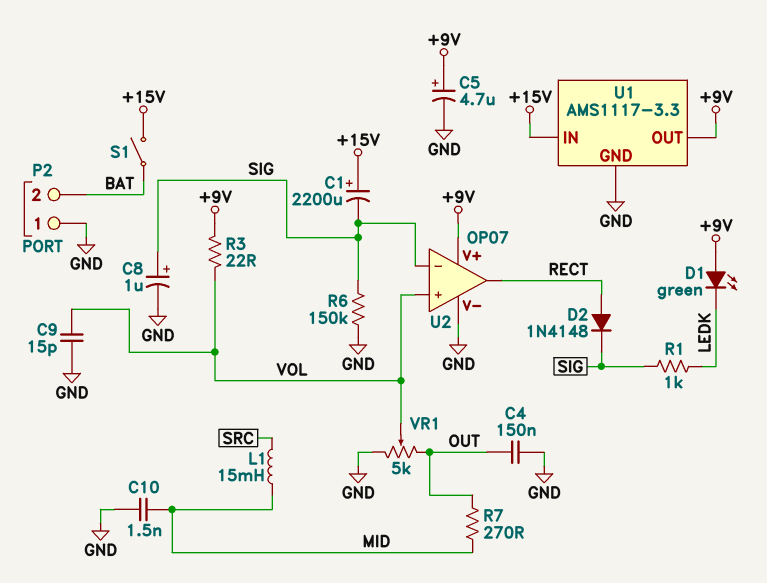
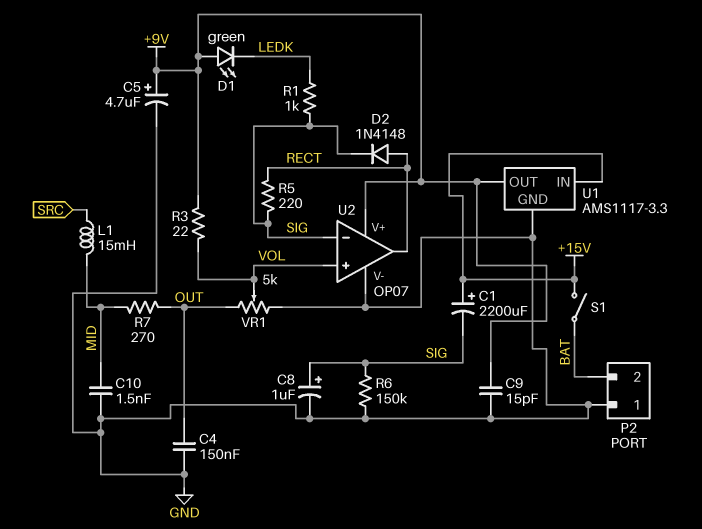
C9: 15pF (GND, VOL) -> 15pF (+9V, GND)
R5: none -> 220 (RECT, SIG)

